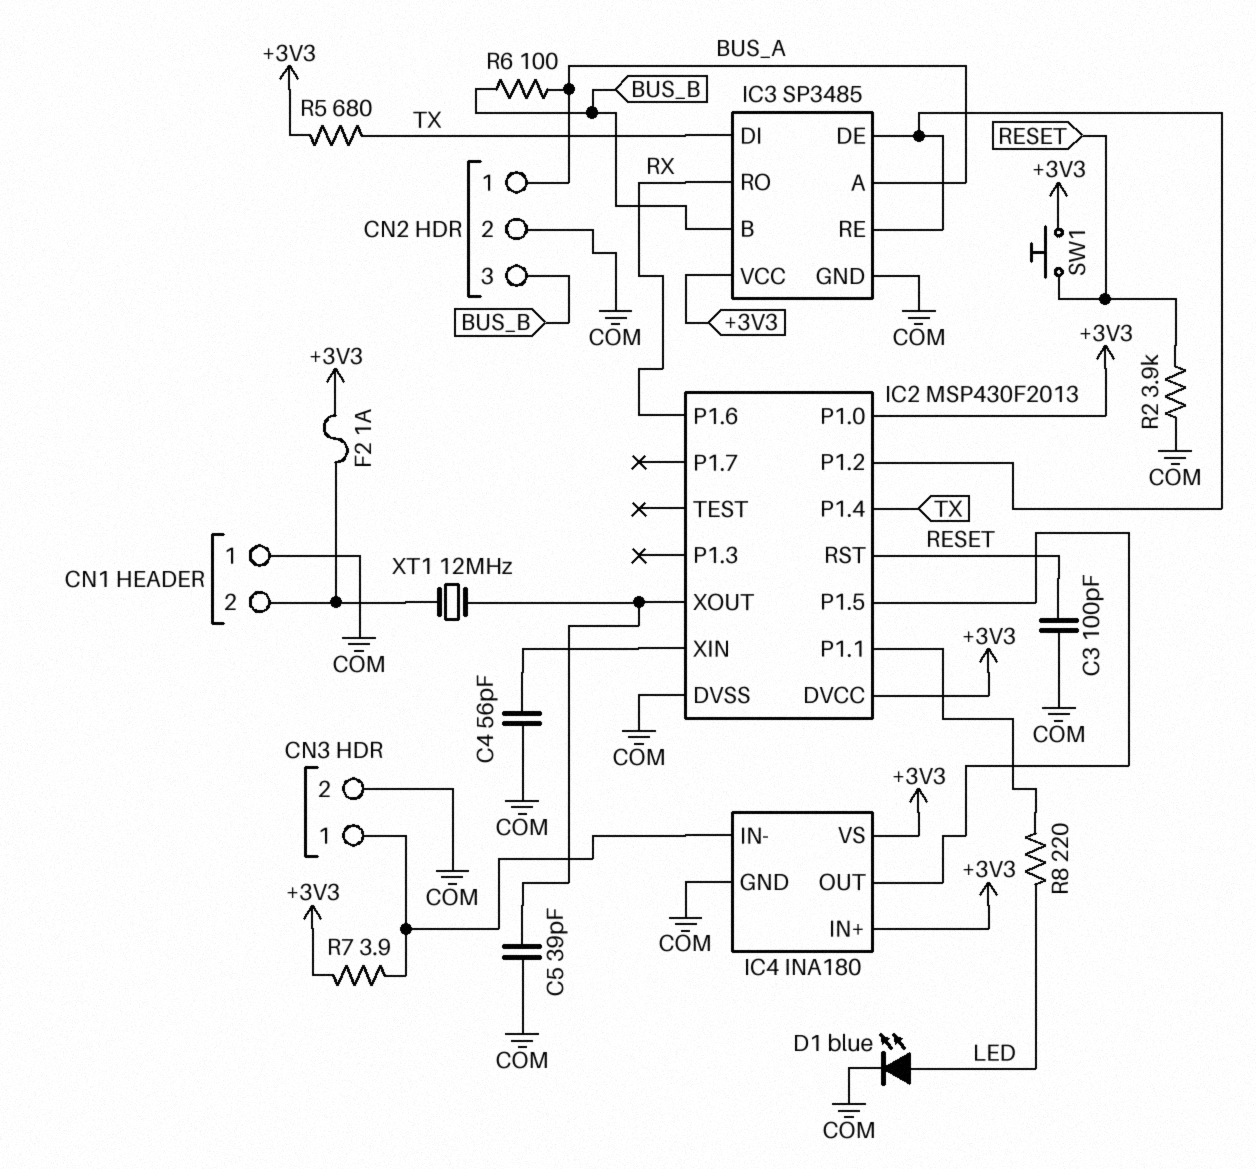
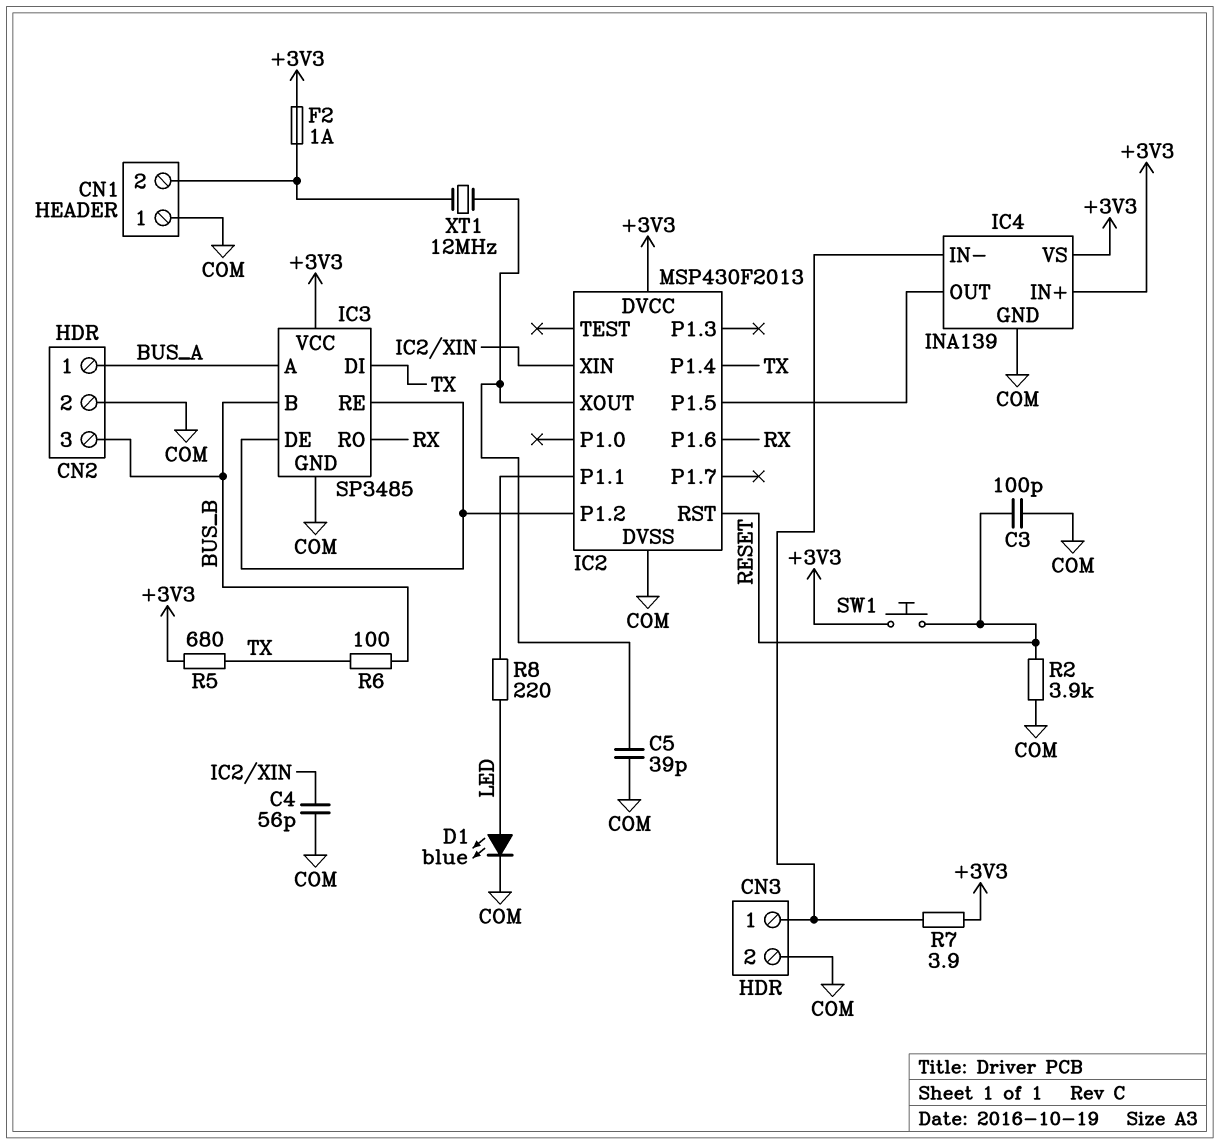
IC2 pin P1.0: +3V3 -> none
IC4: INA180 -> INA139
R6: 100 (BUS_A, BUS_B) -> 100 (BUS_B, TX)

